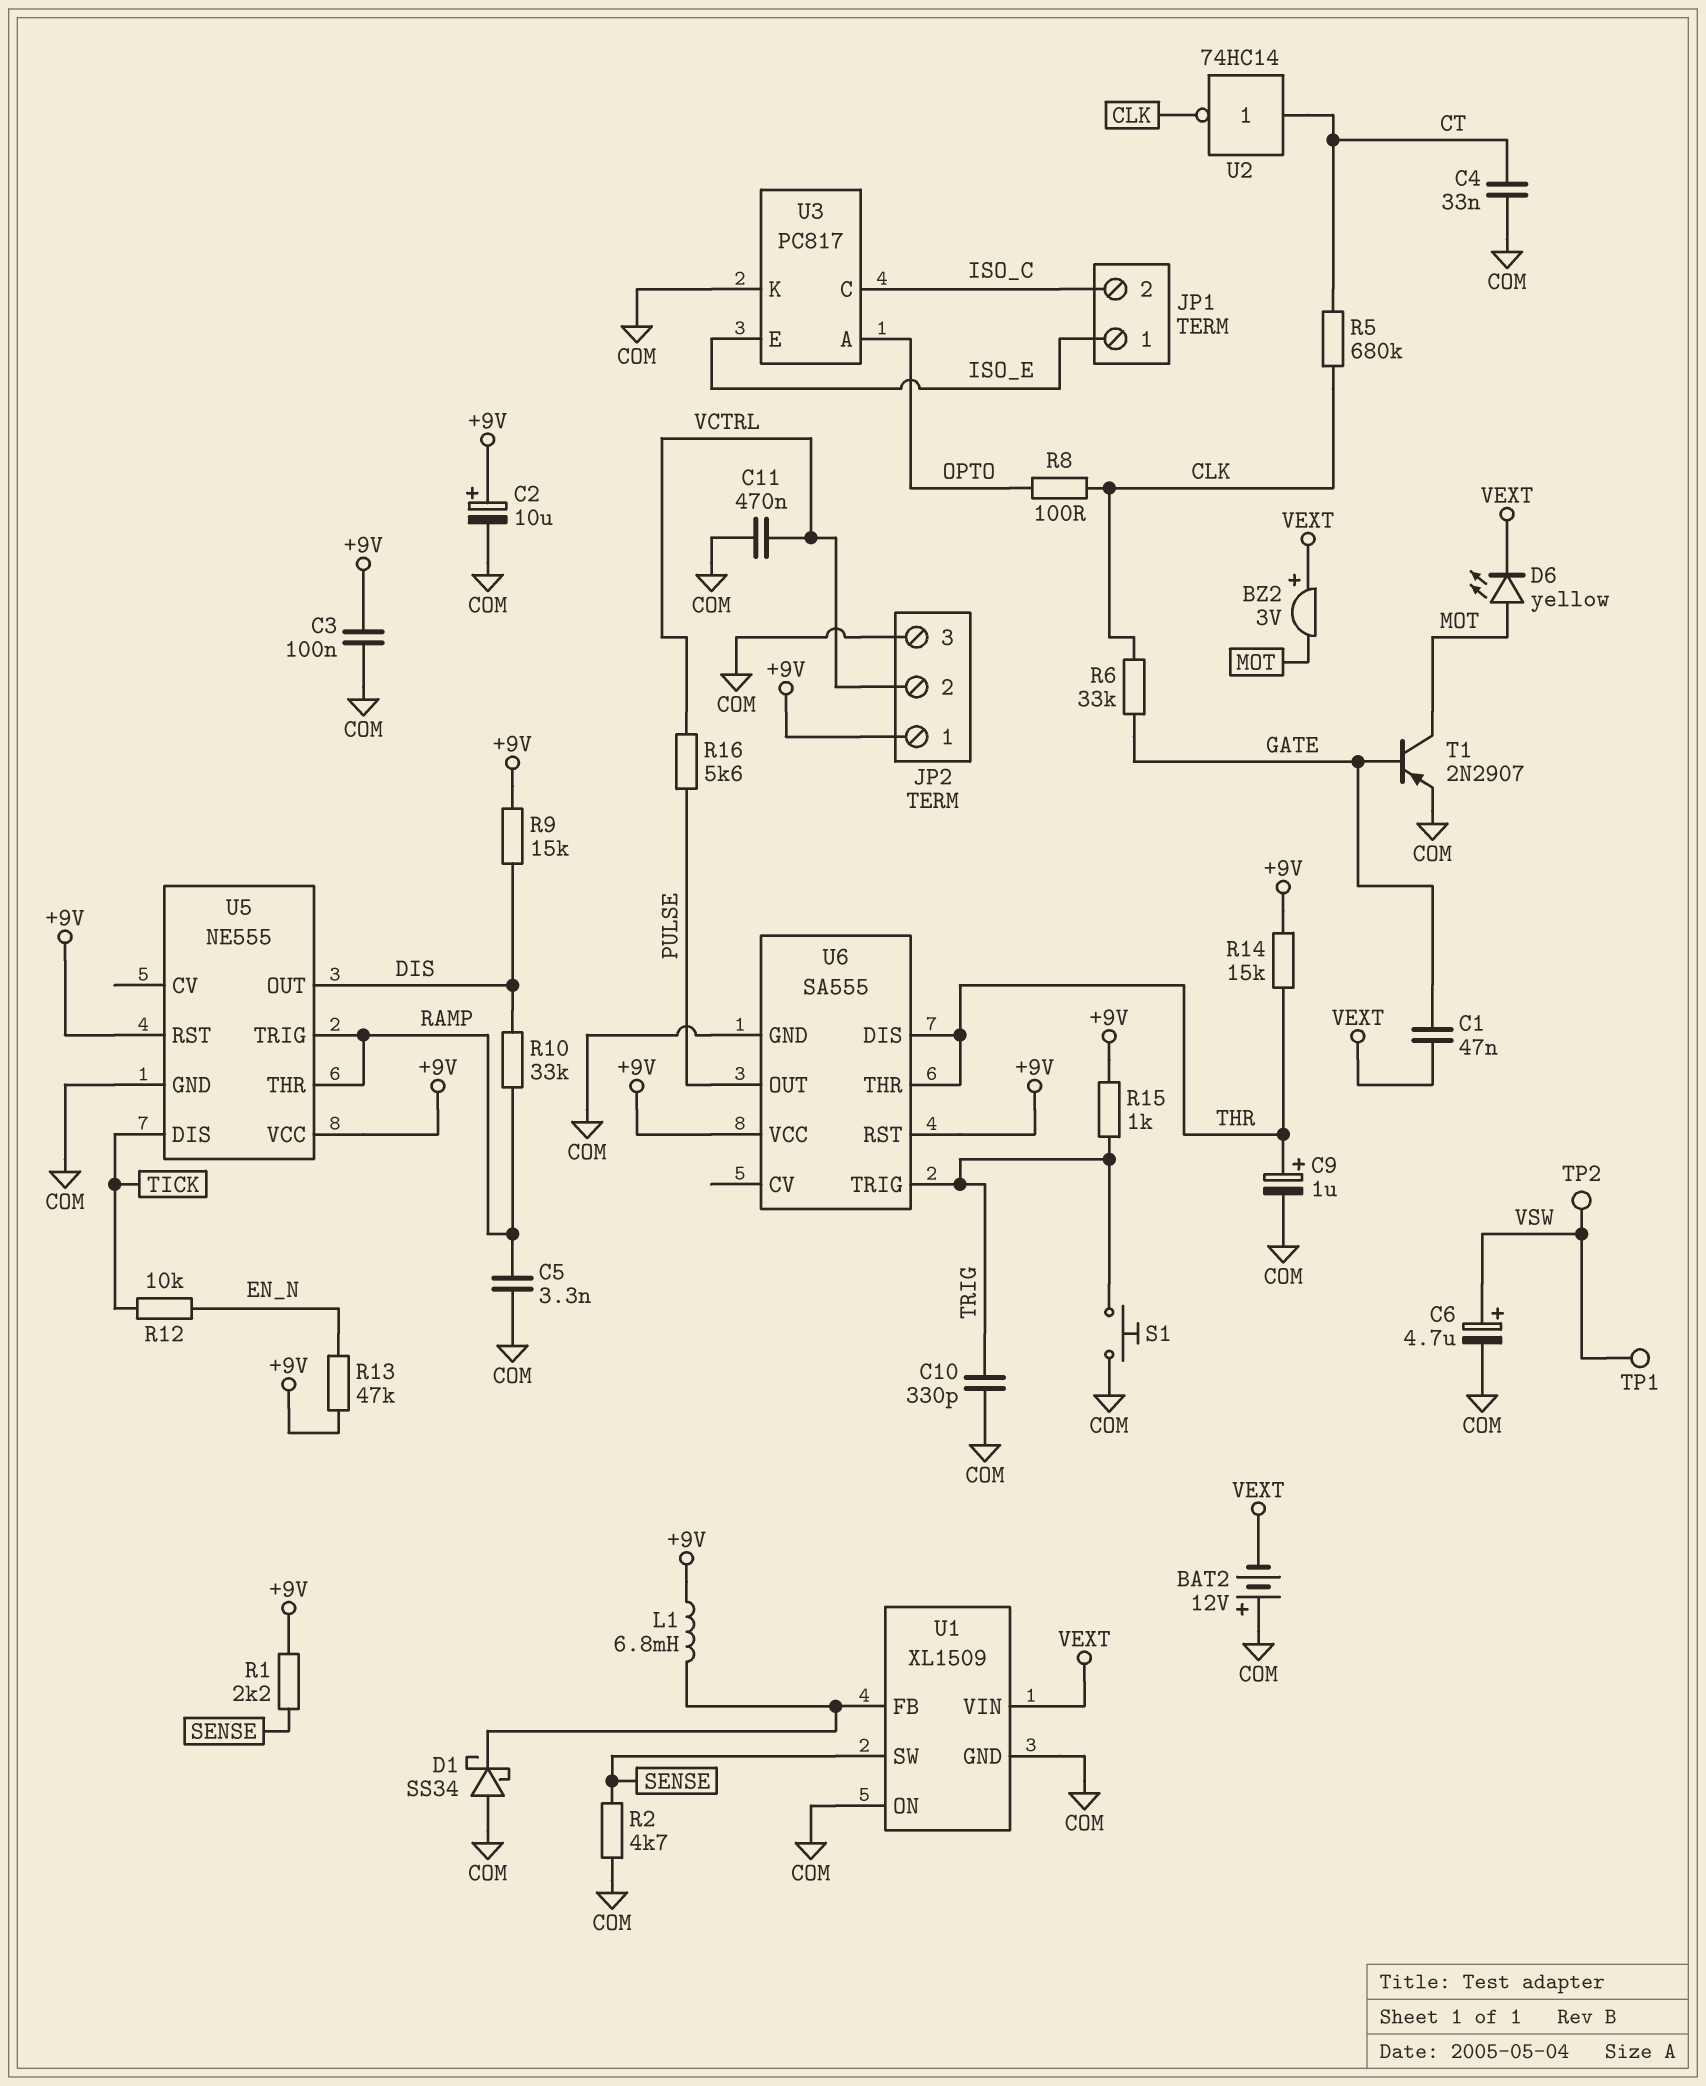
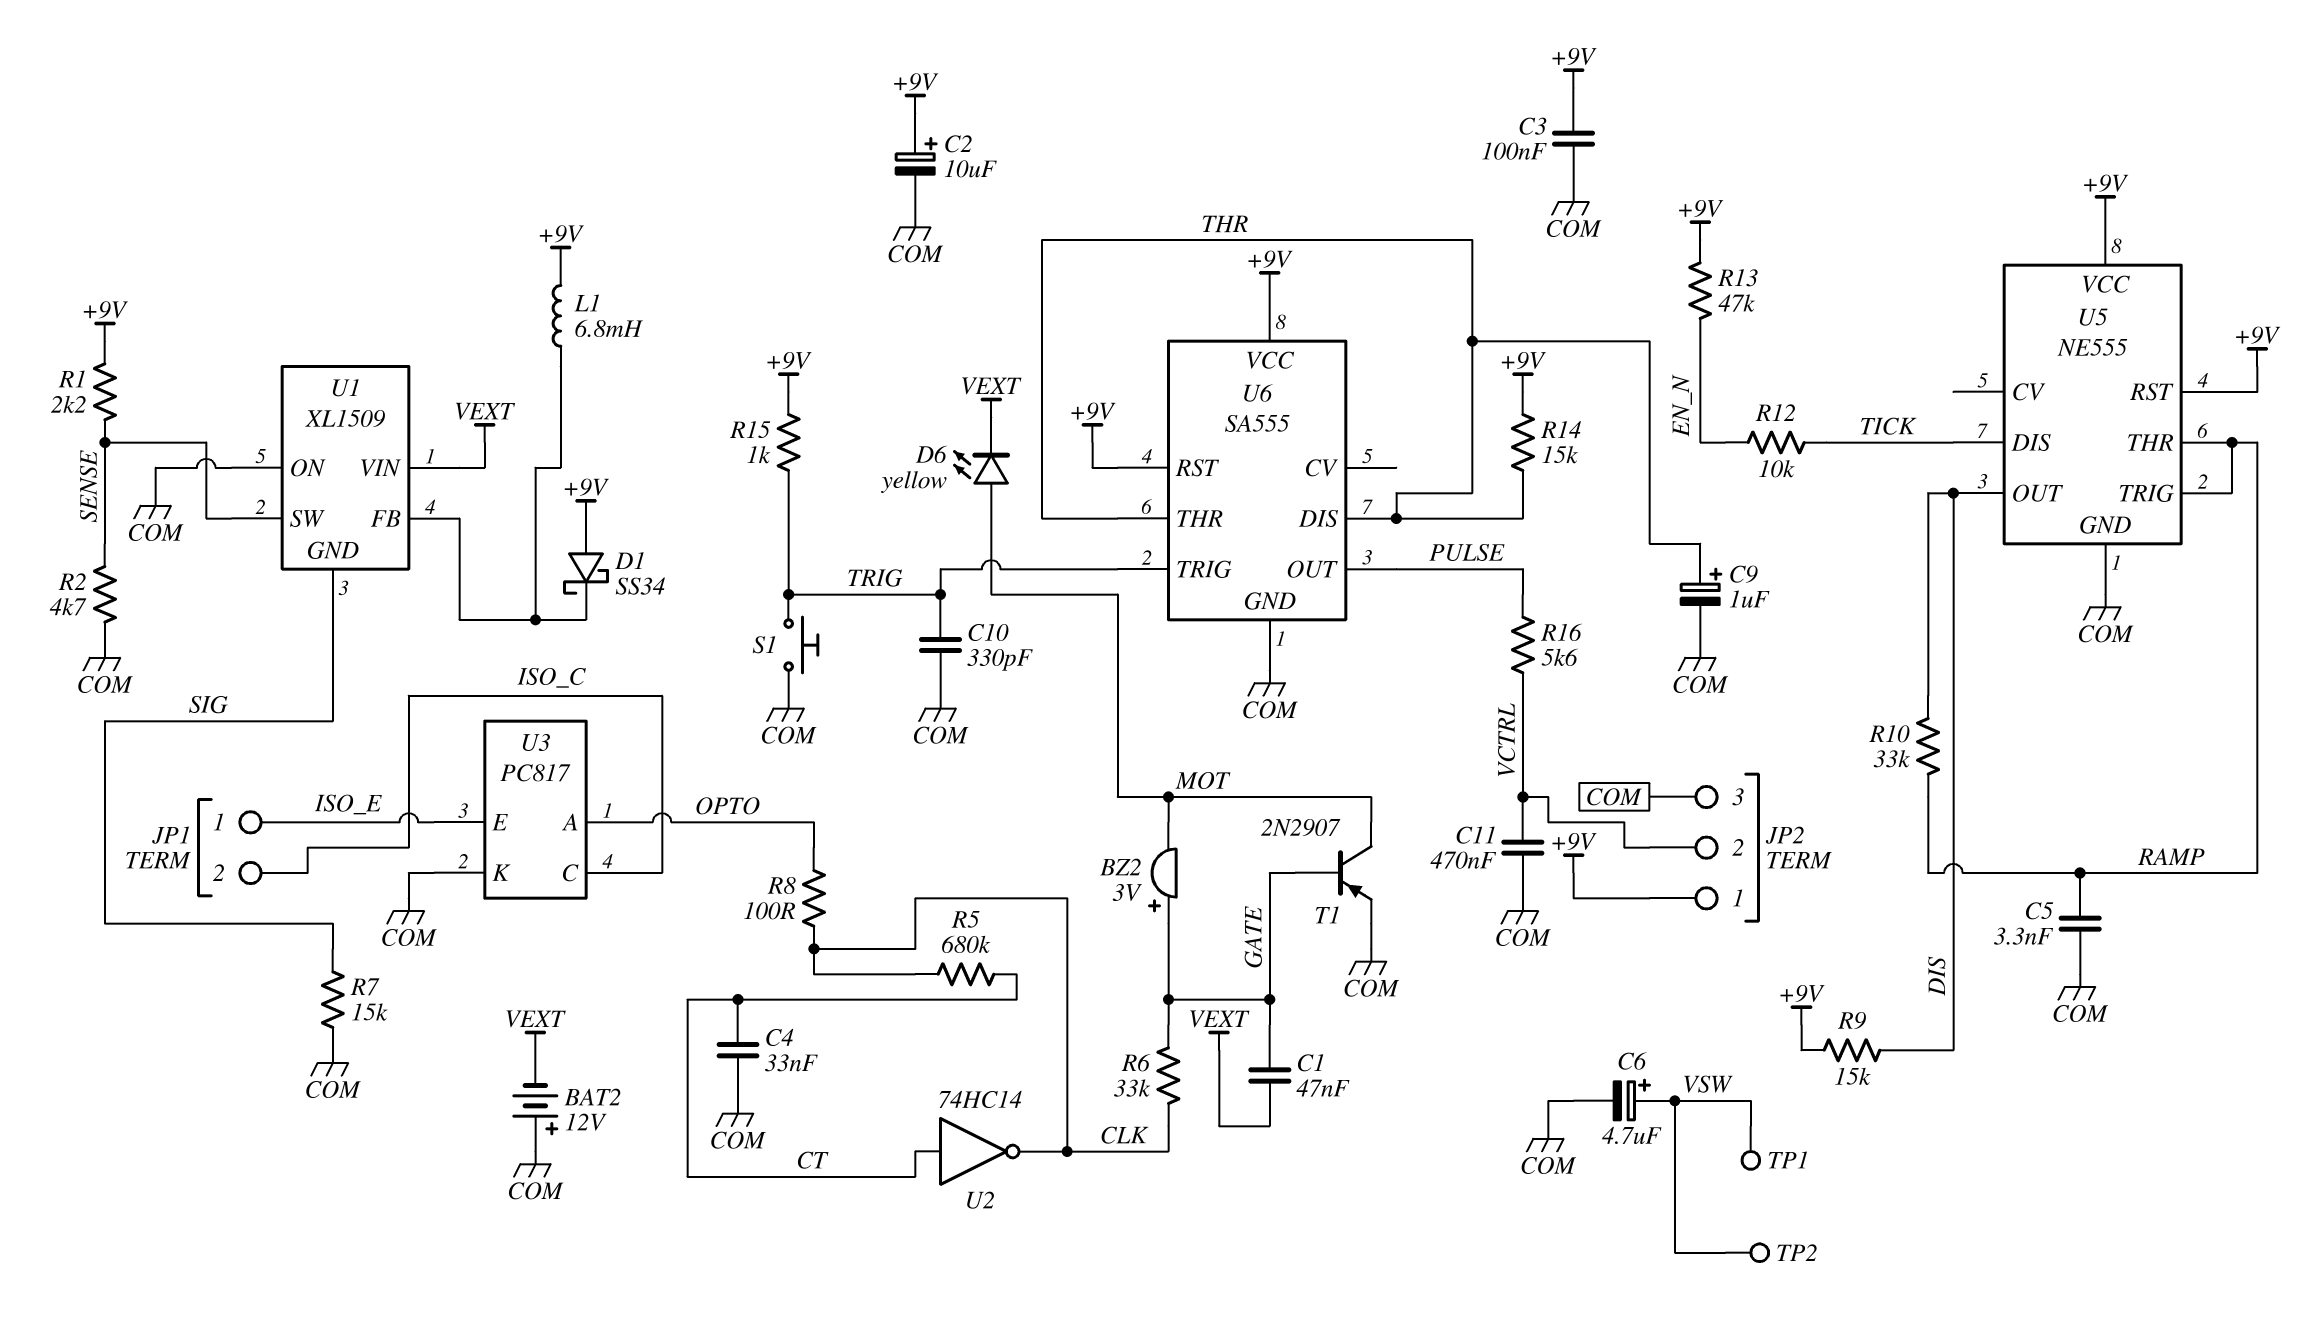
BZ2: buzzer 3V (plus VEXT, minus MOT) -> buzzer 3V (plus GATE, minus MOT)
D1: schottky SS34 (A COM, K U1/FB) -> schottky SS34 (A +9V, K U1/FB)
R7: none -> 15k (COM, SIG)
U1 pin GND: COM -> SIG

